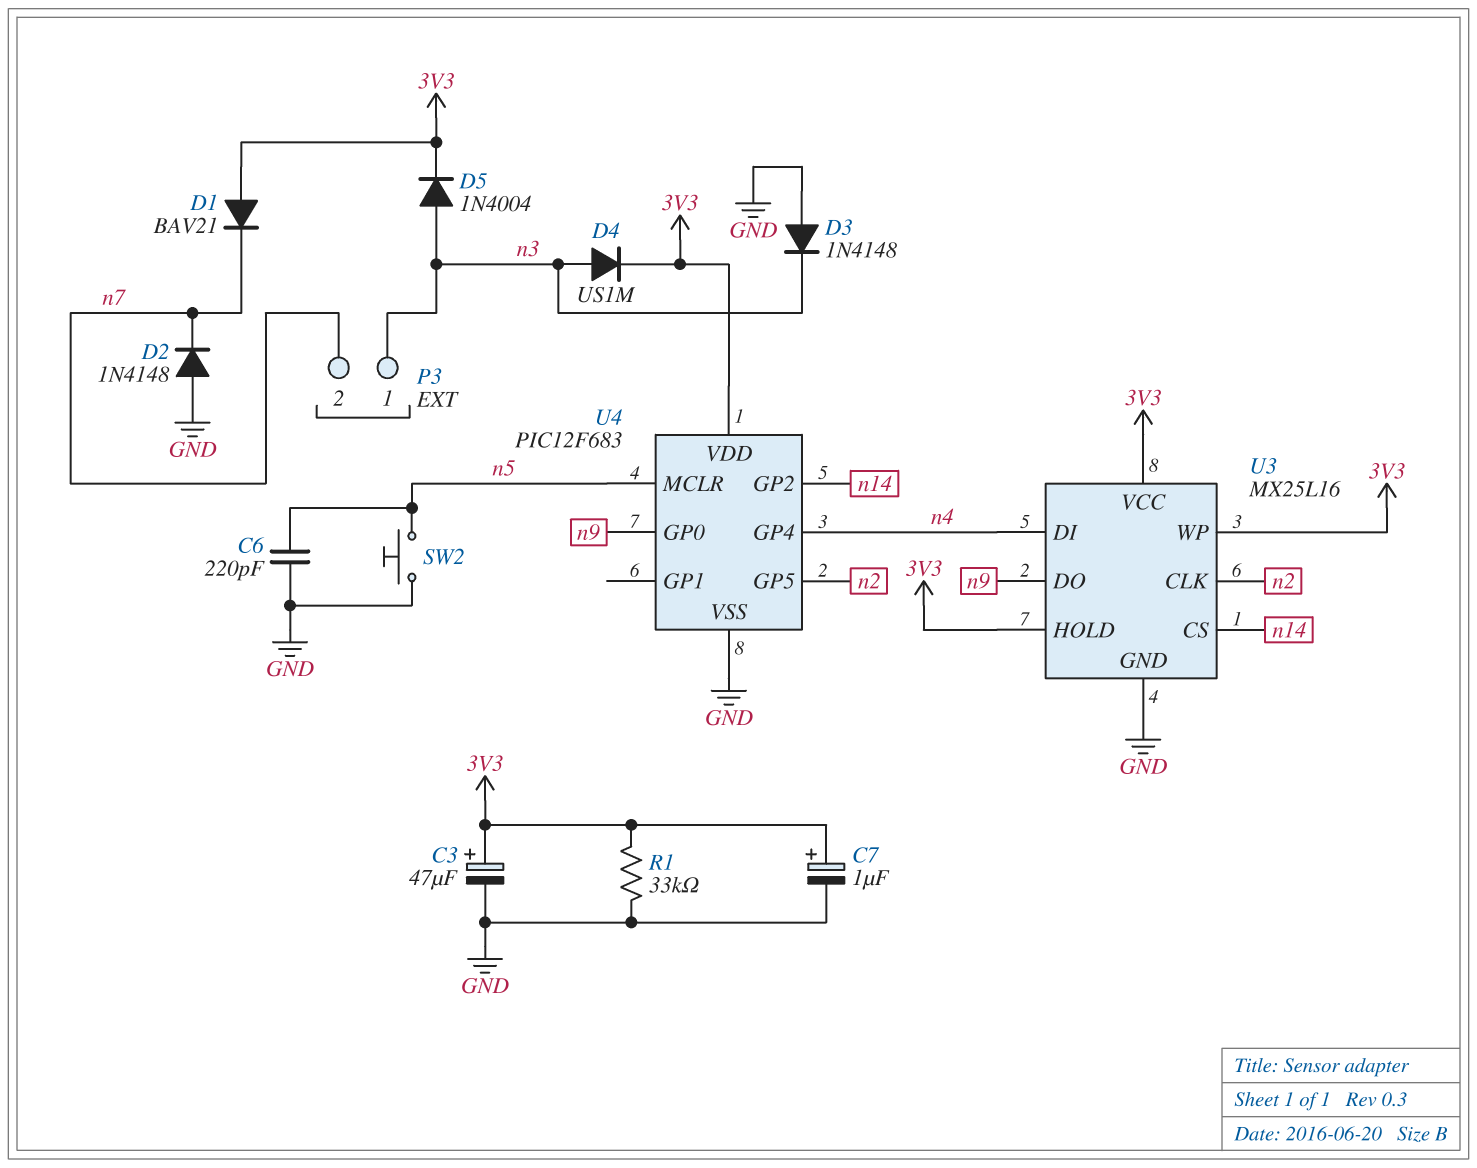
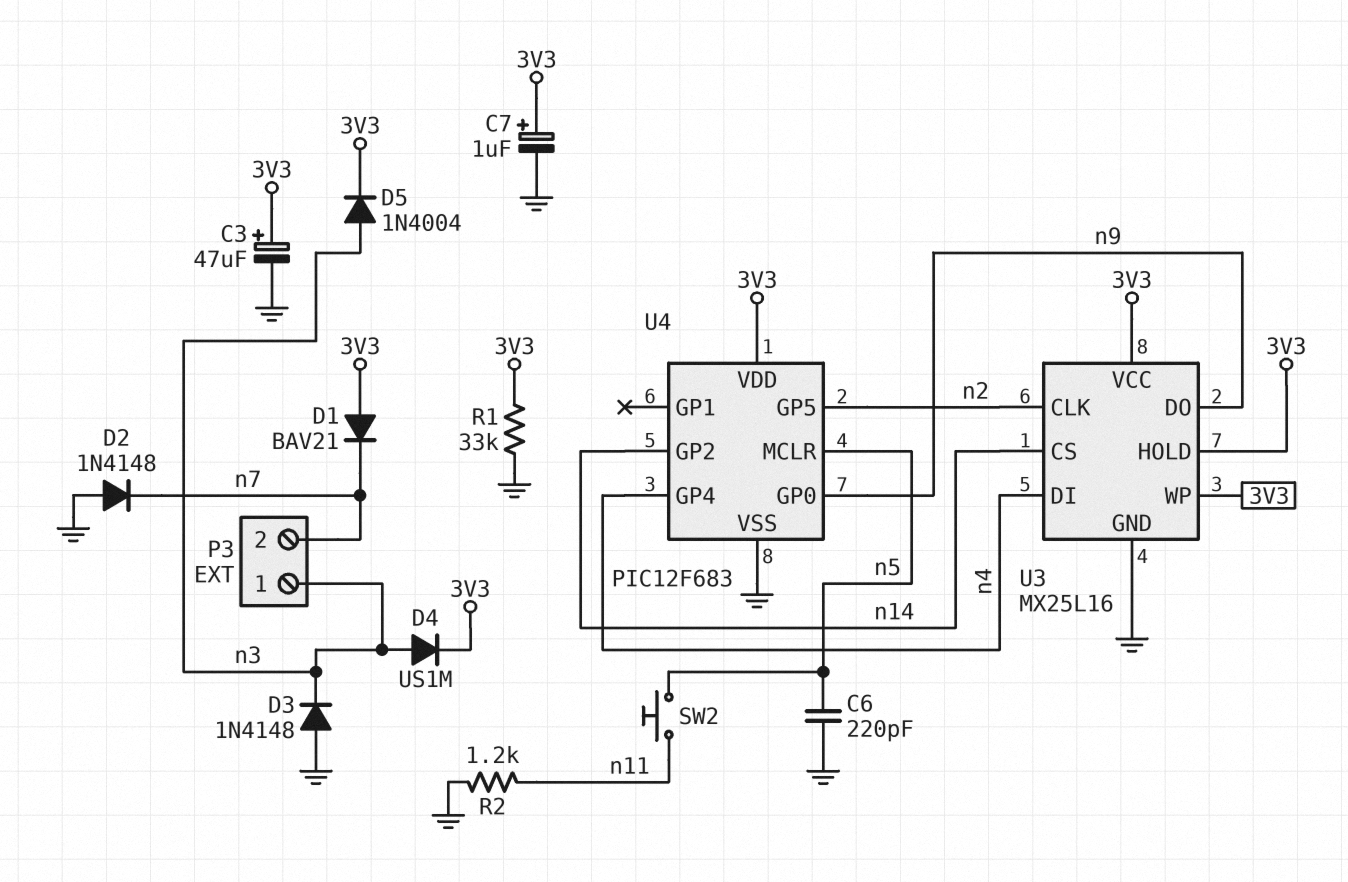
R2: none -> 1.2k (GND, n11)
SW2: button (GND, n5) -> button (n5, n11)

